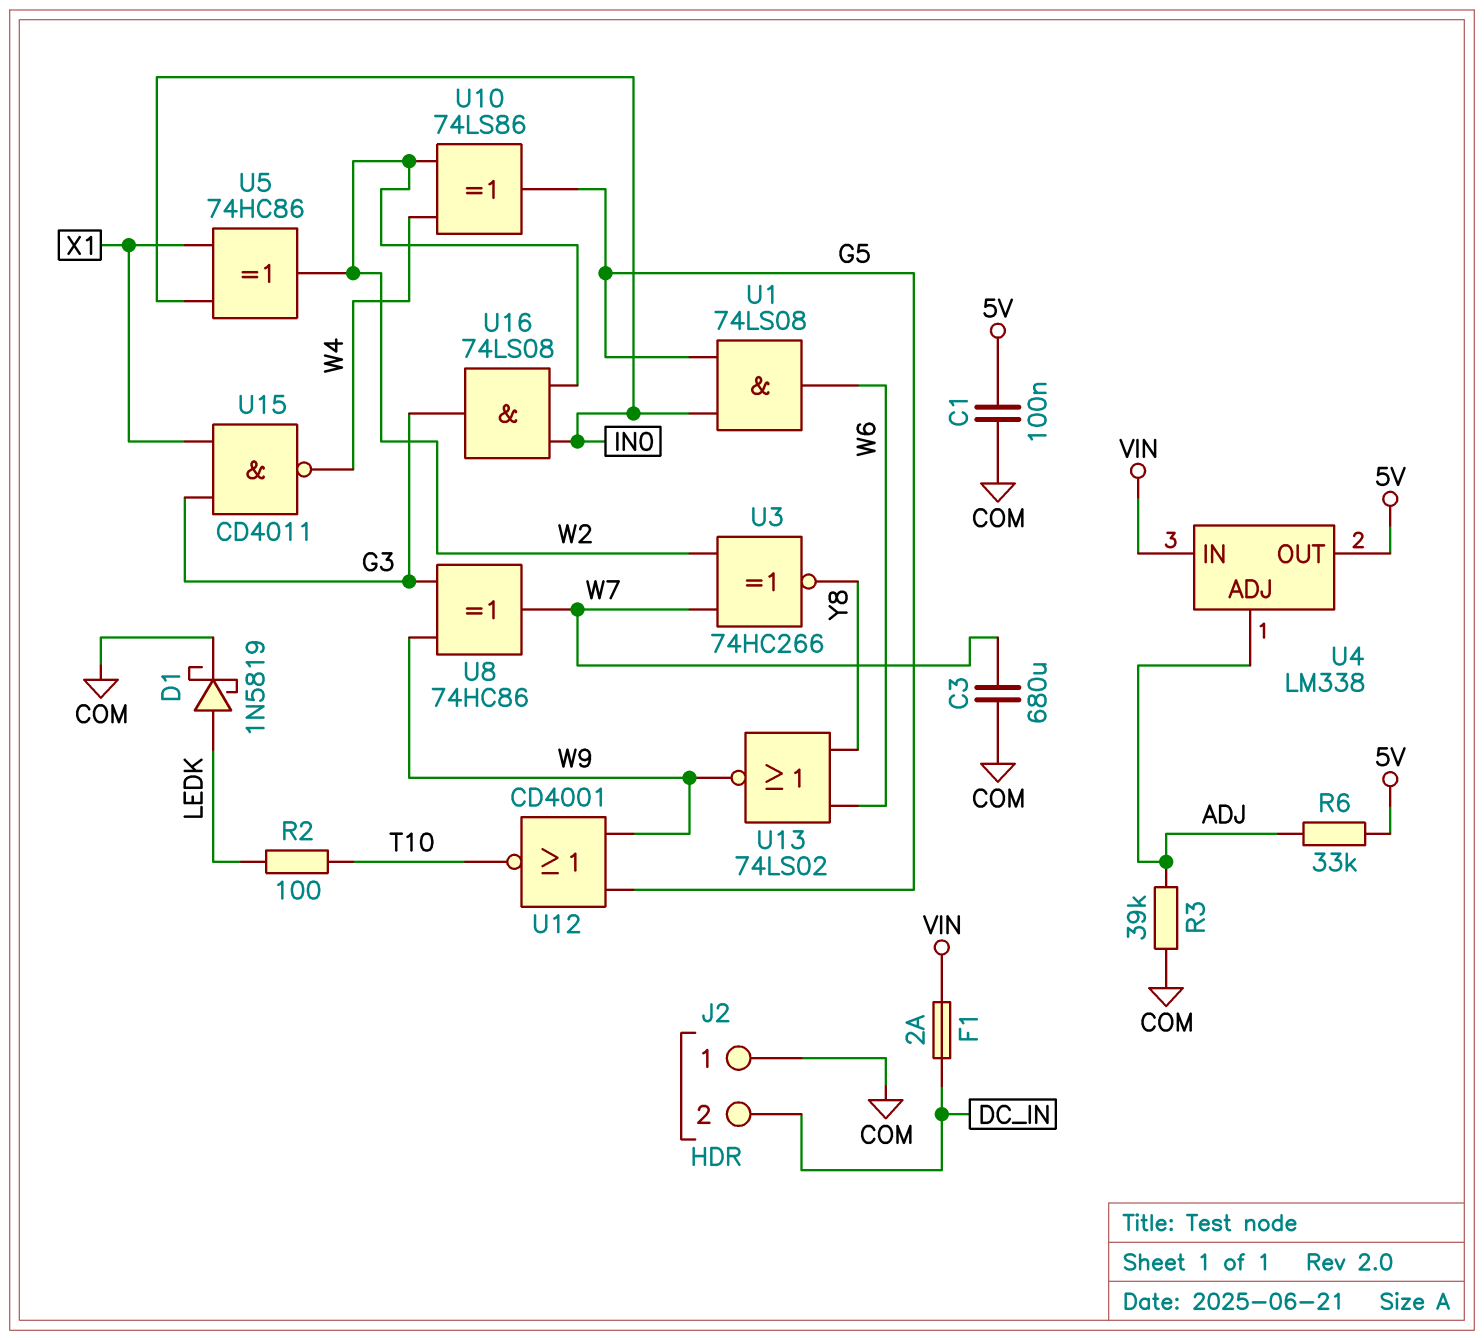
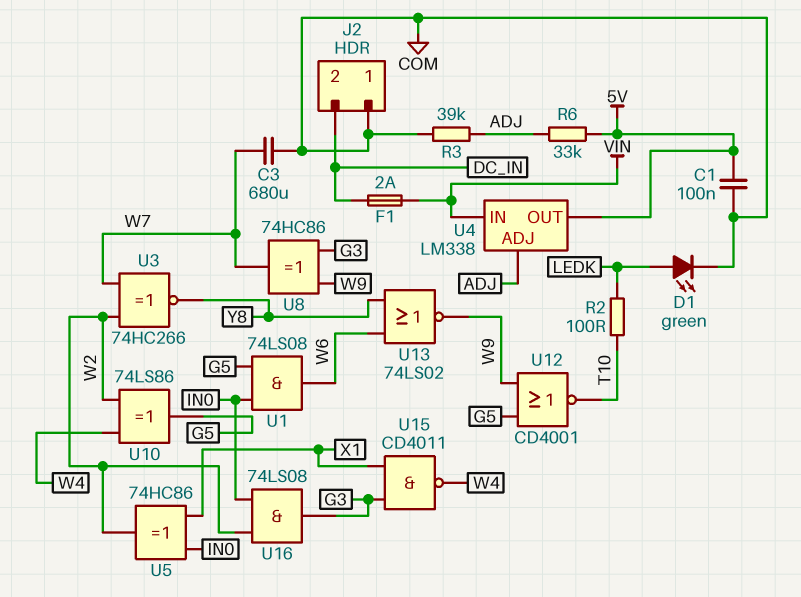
D1: schottky 1N5819 (A LEDK, K COM) -> LED green (A LEDK, K COM)

